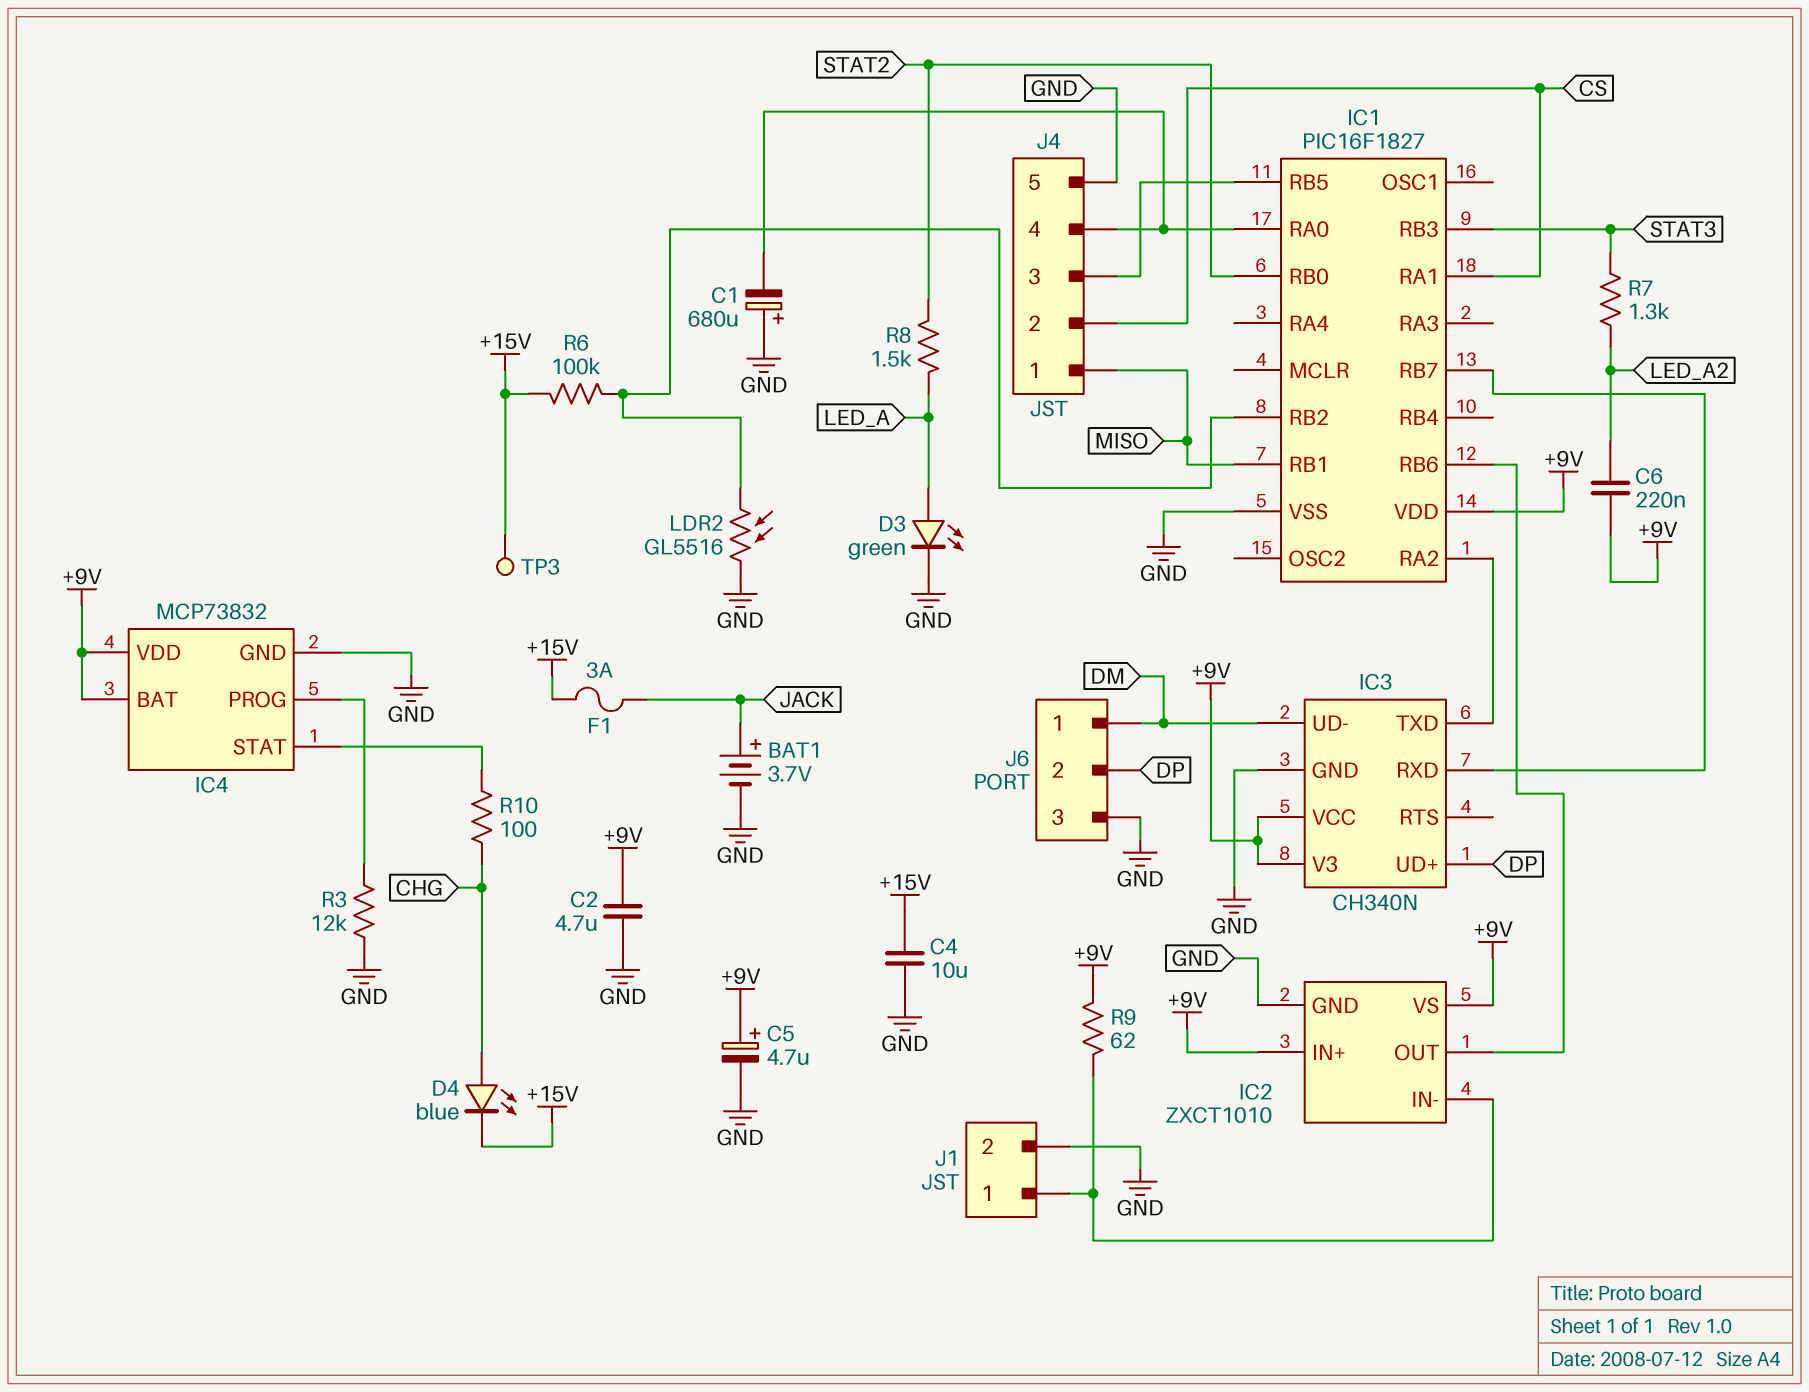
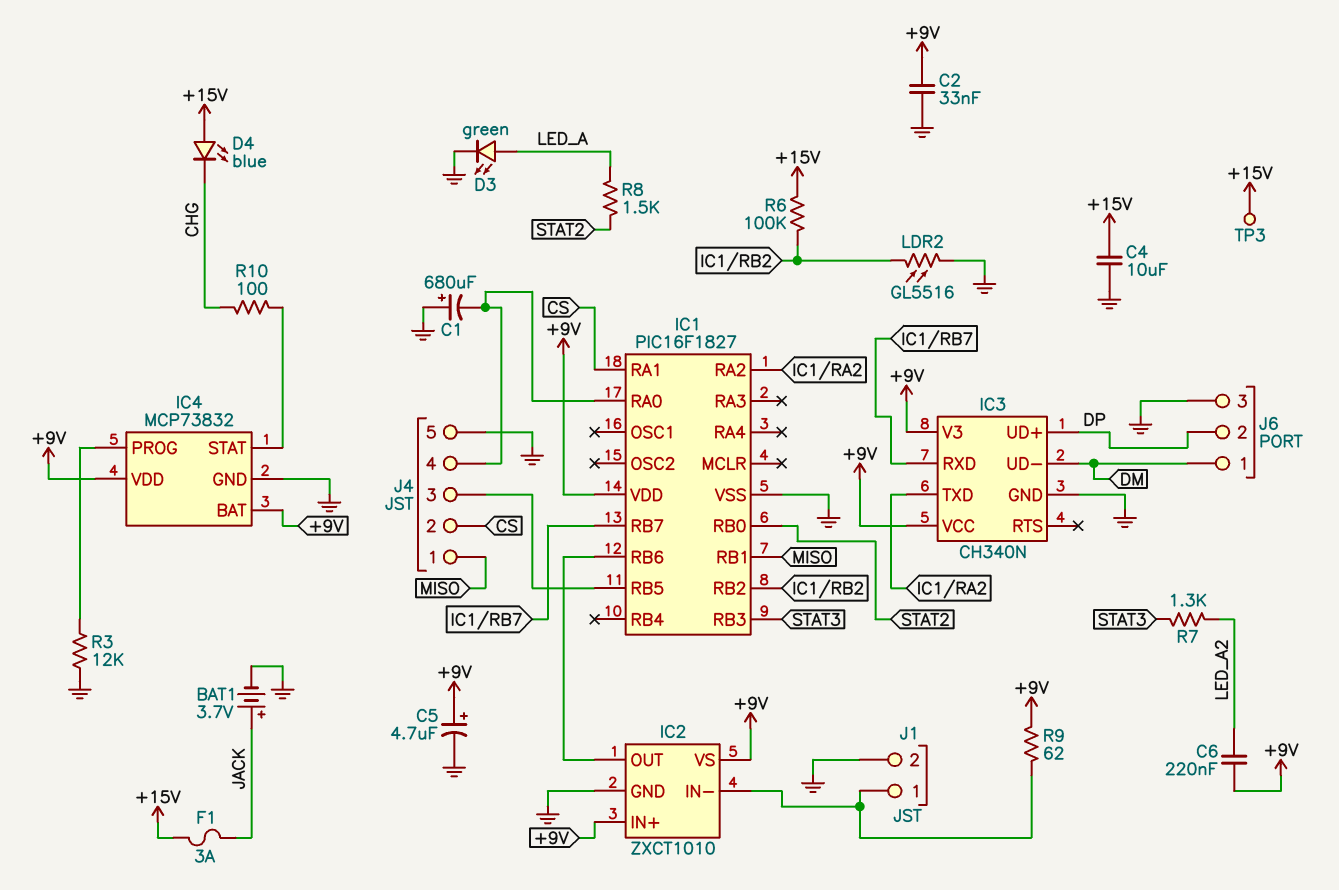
C2: 4.7uF (+9V, GND) -> 33nF (+9V, GND)
D4: LED blue (A CHG, K +15V) -> LED blue (A +15V, K CHG)

